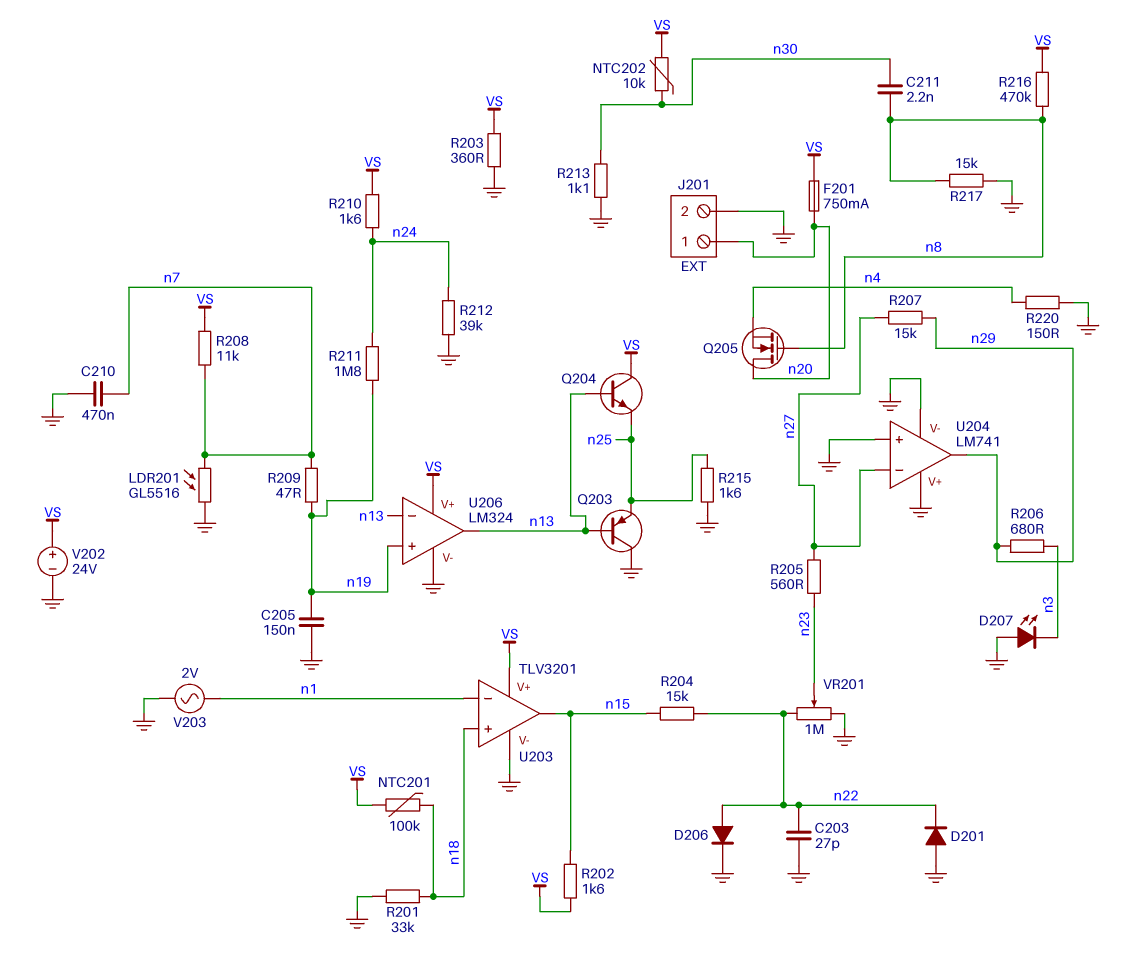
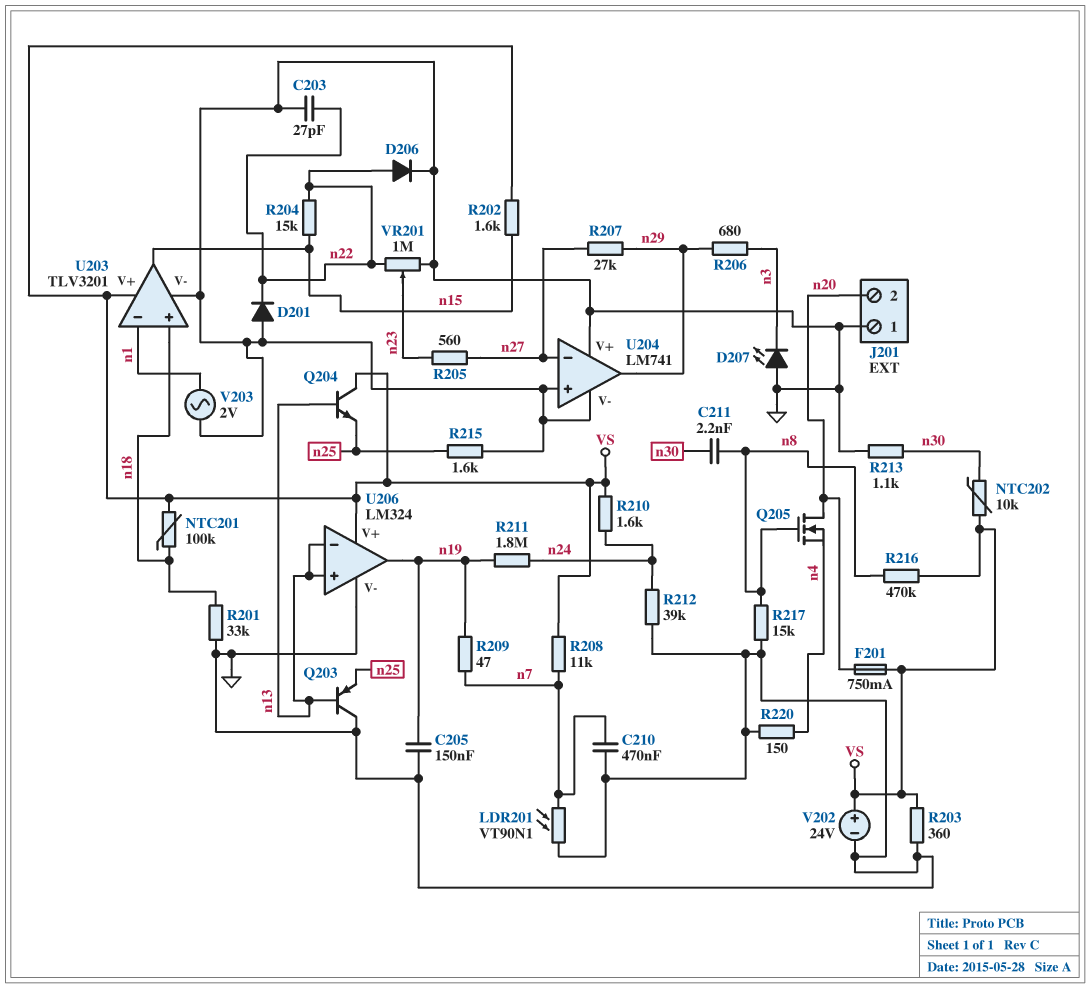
J201 pin 1: n20 -> GND
J201 pin 2: GND -> n20
LDR201: GL5516 (GND, n7) -> VT90N1 (GND, n7)
R207: 15k (n27, n29) -> 27k (n27, n29)
U206 pin in+: n19 -> n13
U206 pin out: n13 -> n19

